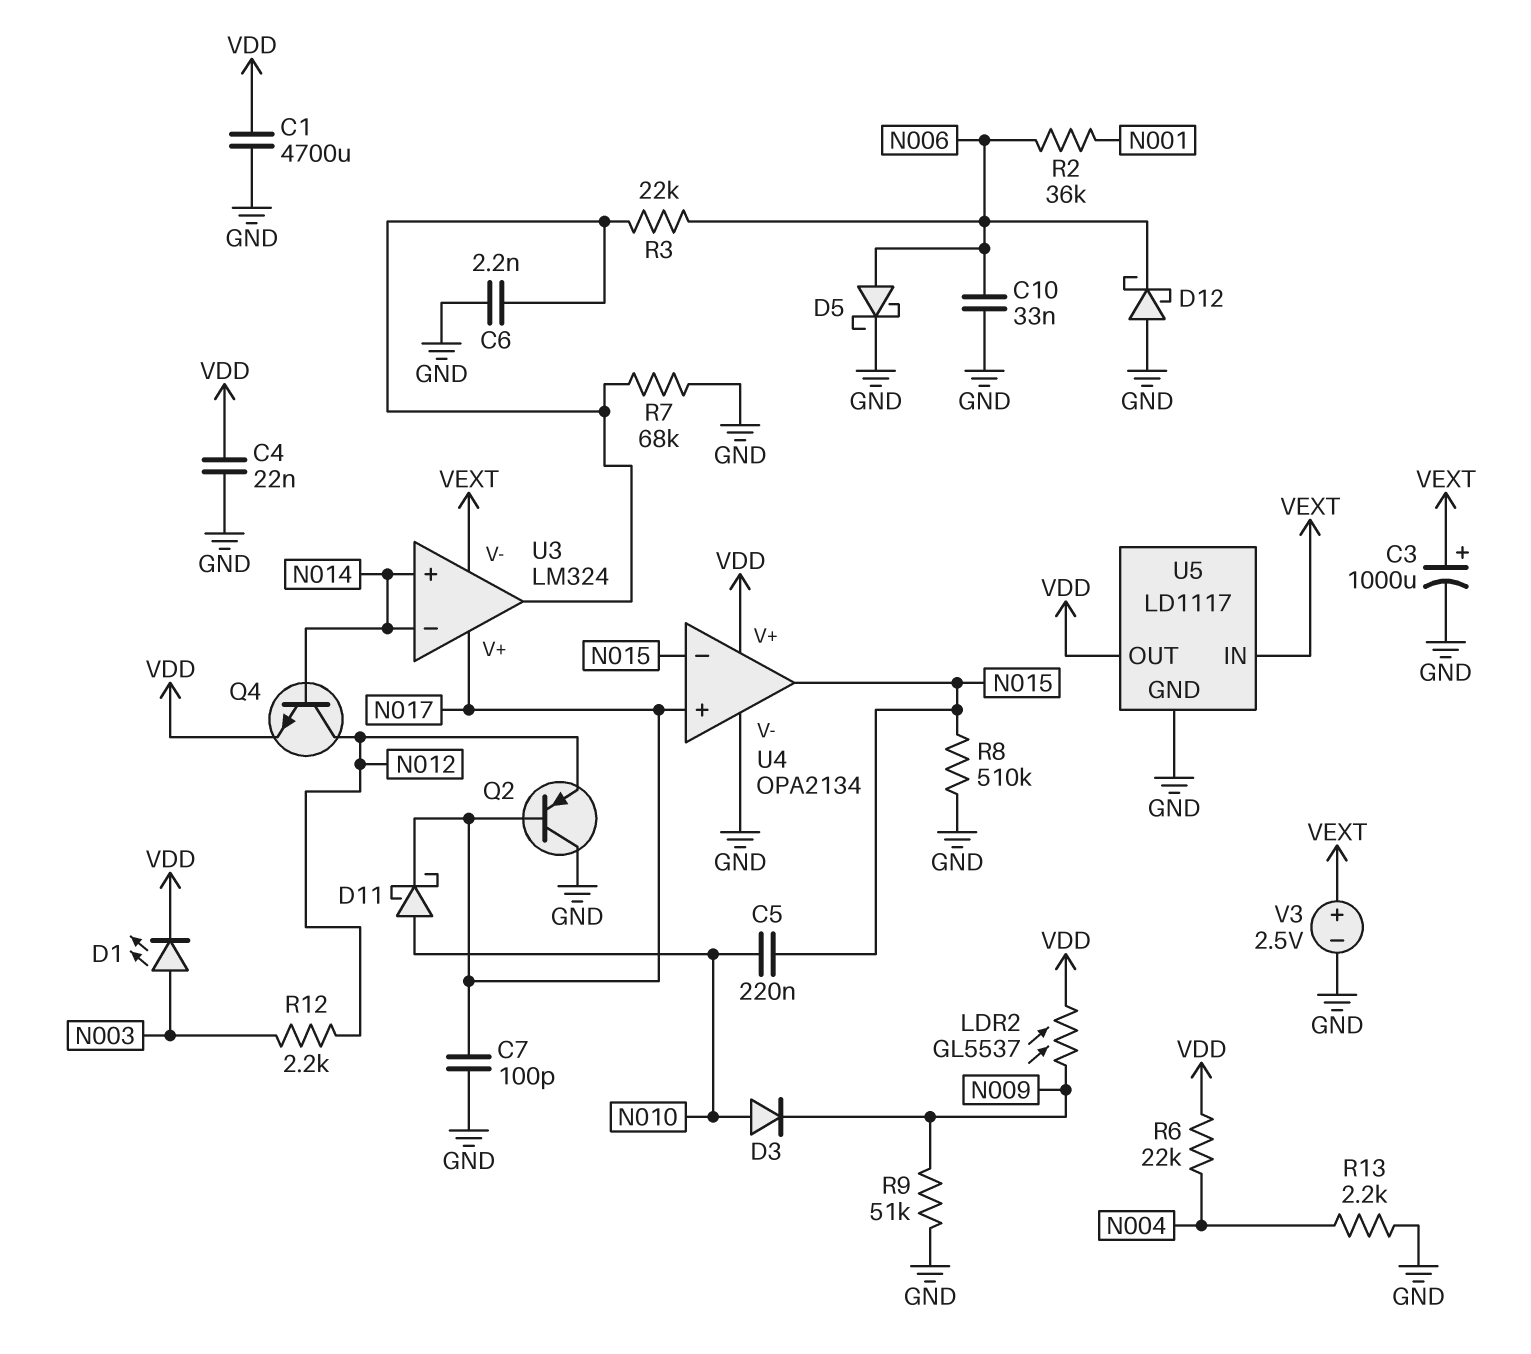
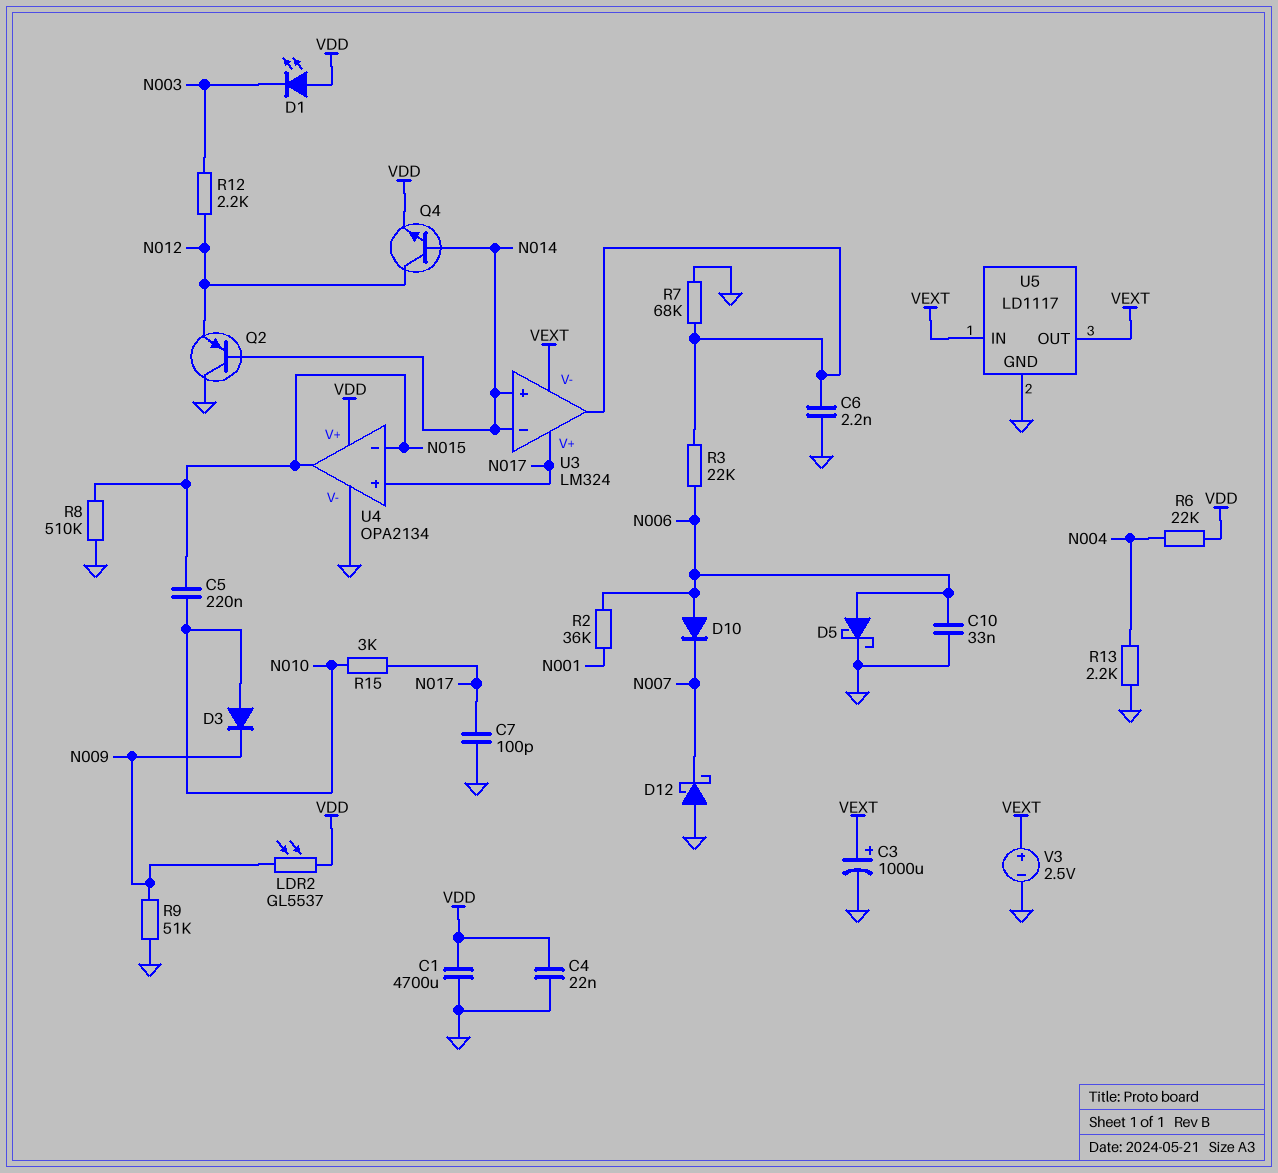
D1: LED (A N003, K VDD) -> LED (A VDD, K N003)
D10: none -> diode (A N006, K N007)
D11: schottky (A N010, K N017) -> none
D12: schottky (A GND, K N006) -> schottky (A GND, K N007)
Q2: PNP (B N017, C GND, E N012) -> PNP (B N014, C GND, E N012)
R15: none -> 3k (N010, N017)
U5 pin OUT: VDD -> VEXT

